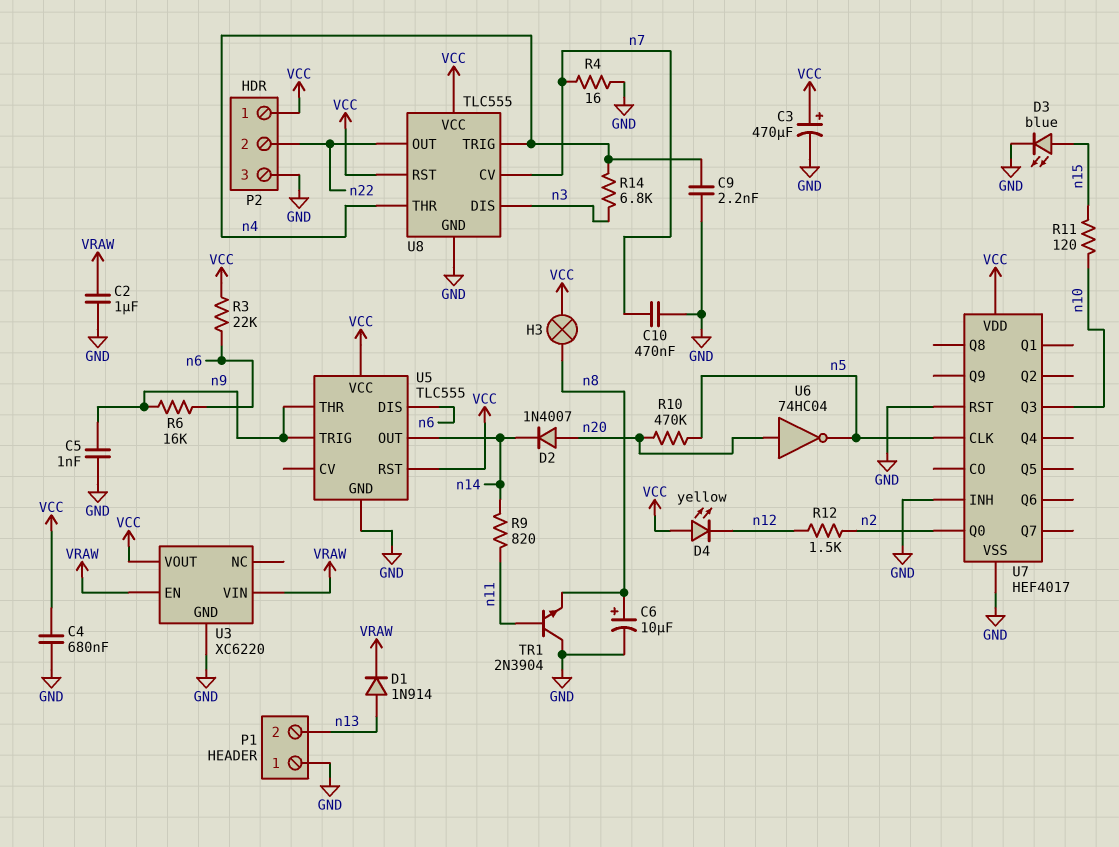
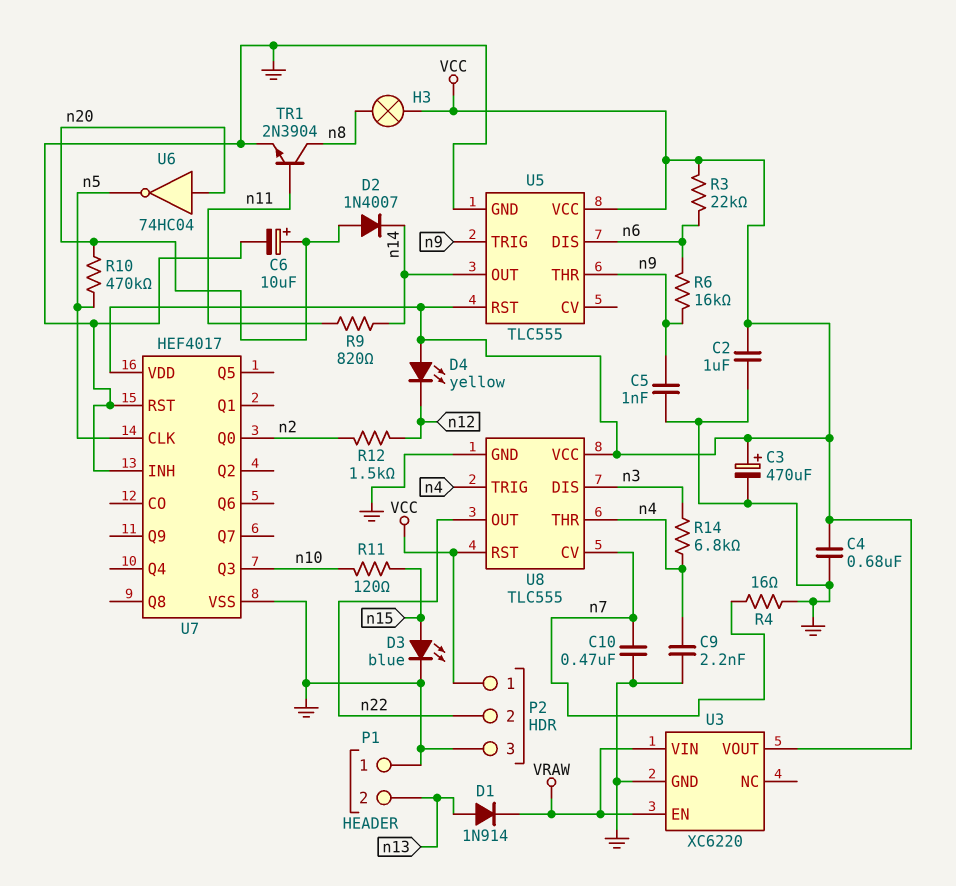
C2: 1uF (GND, VRAW) -> 1uF (GND, VCC)
C6: 10uF (plus n8, minus GND) -> 10uF (plus n20, minus GND)
TR1: NPN 2N3904 (B n11, C GND, E n8) -> NPN 2N3904 (B n11, C n8, E GND)

